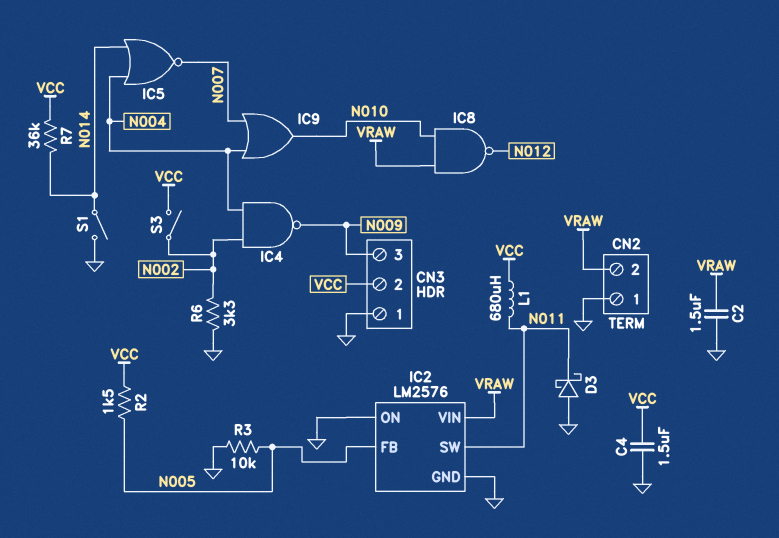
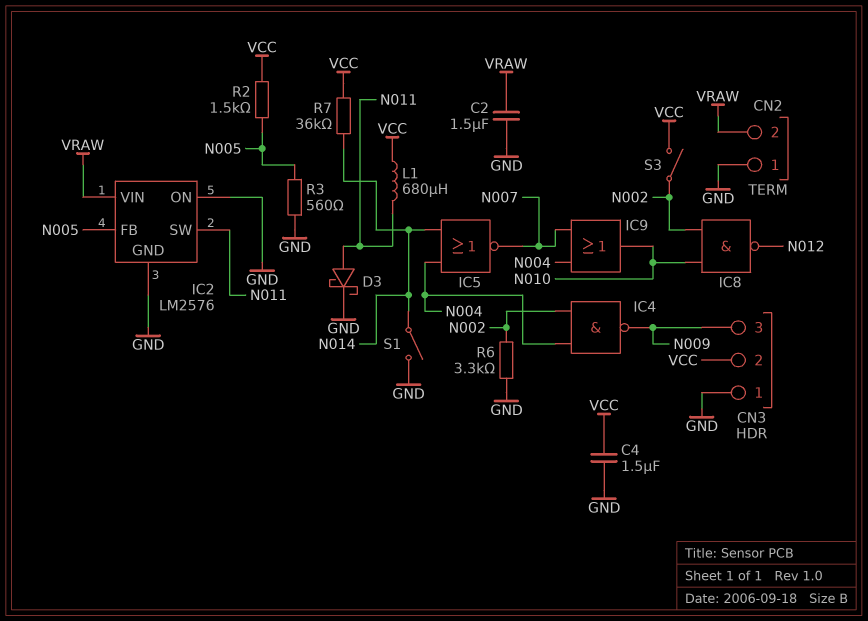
D3: schottky (A GND, K N011) -> schottky (A N011, K GND)
IC8: NAND (in N010, in VRAW, out N012) -> NAND (in N002, in N010, out N012)
R3: 10k (GND, N005) -> 560 (GND, N005)

